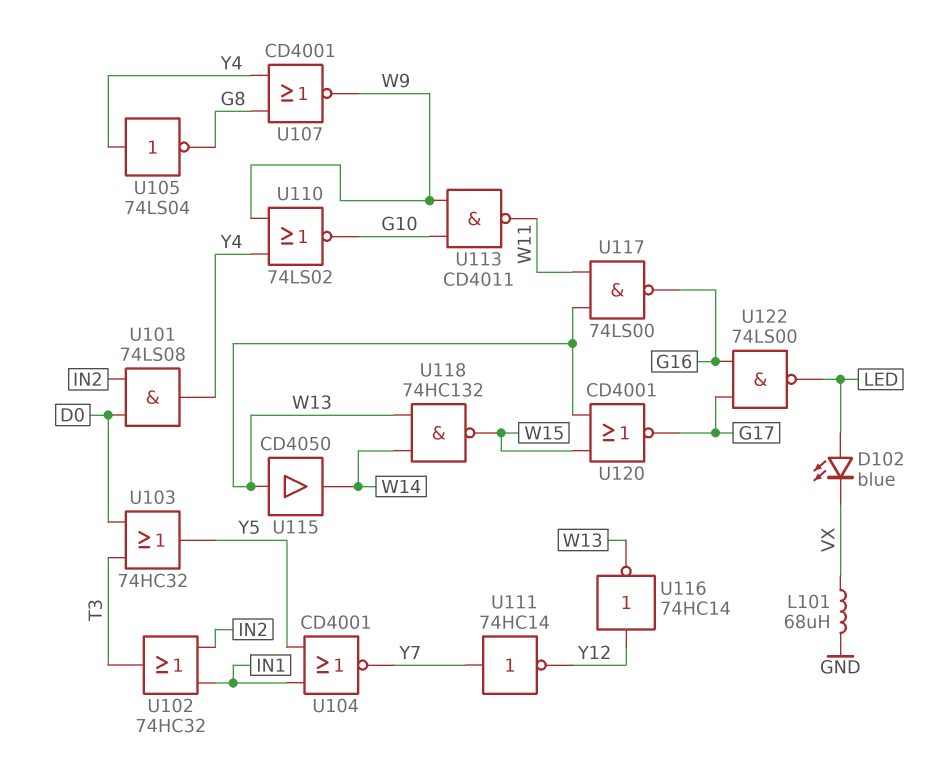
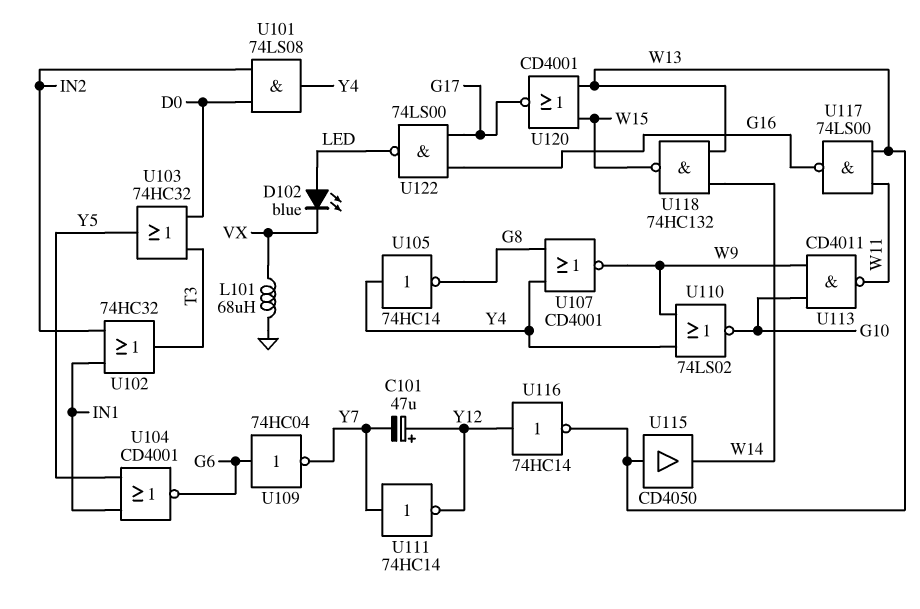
C101: none -> 47uF (plus Y12, minus Y7)
U104: NOR CD4001 (in IN1, in Y5, out Y7) -> NOR CD4001 (in IN1, in Y5, out G6)
U105: NOT 74LS04 (in Y4, out G8) -> NOT 74HC14 (in Y4, out G8)
U109: none -> NOT 74HC04 (in G6, out Y7)

